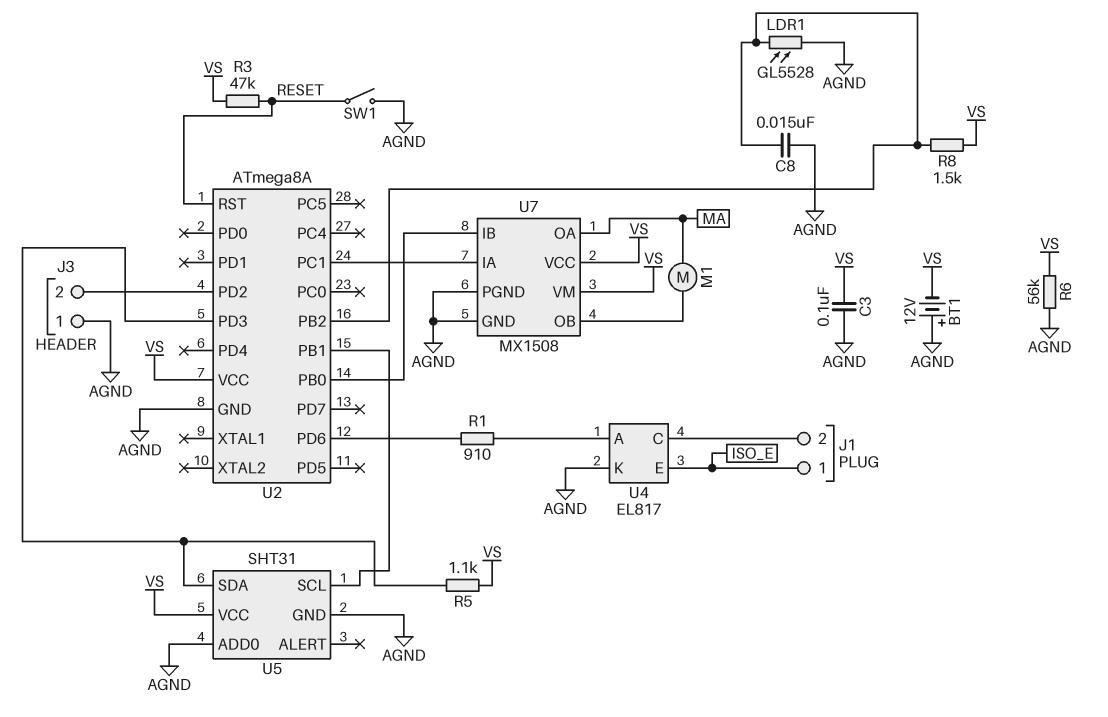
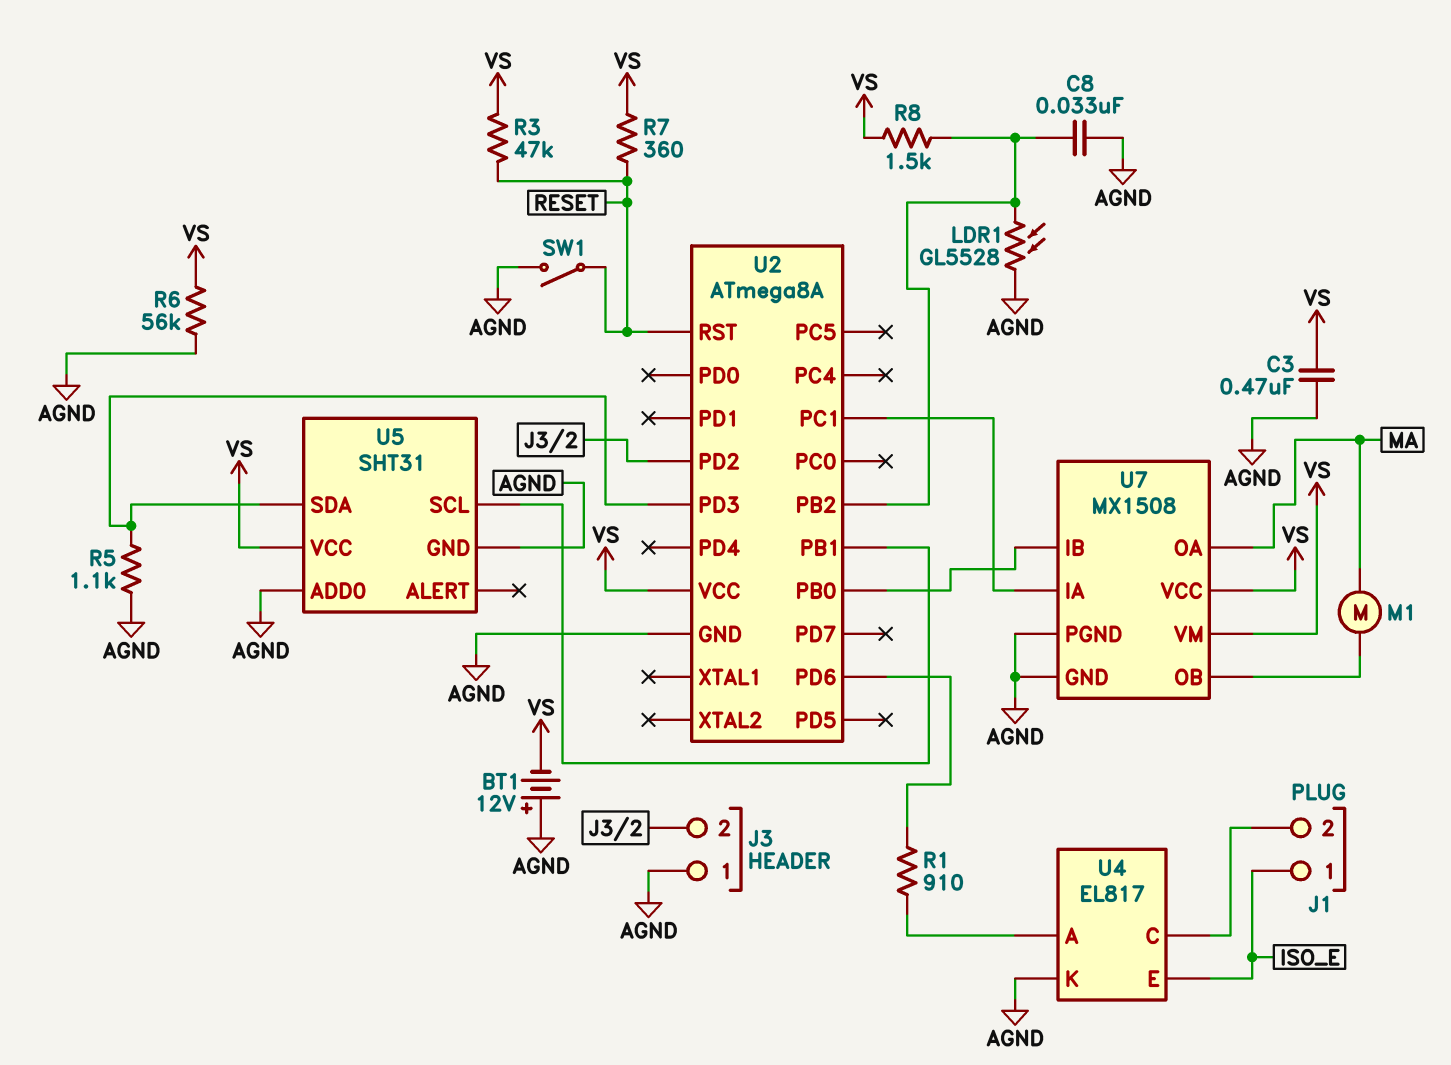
C3: 100nF (AGND, VS) -> 470nF (AGND, VS)
C8: 15nF (AGND, U2/PB2) -> 33nF (AGND, U2/PB2)
R5: 1.1k (U2/PD3, VS) -> 1.1k (AGND, U2/PD3)
R7: none -> 360 (RESET, VS)

